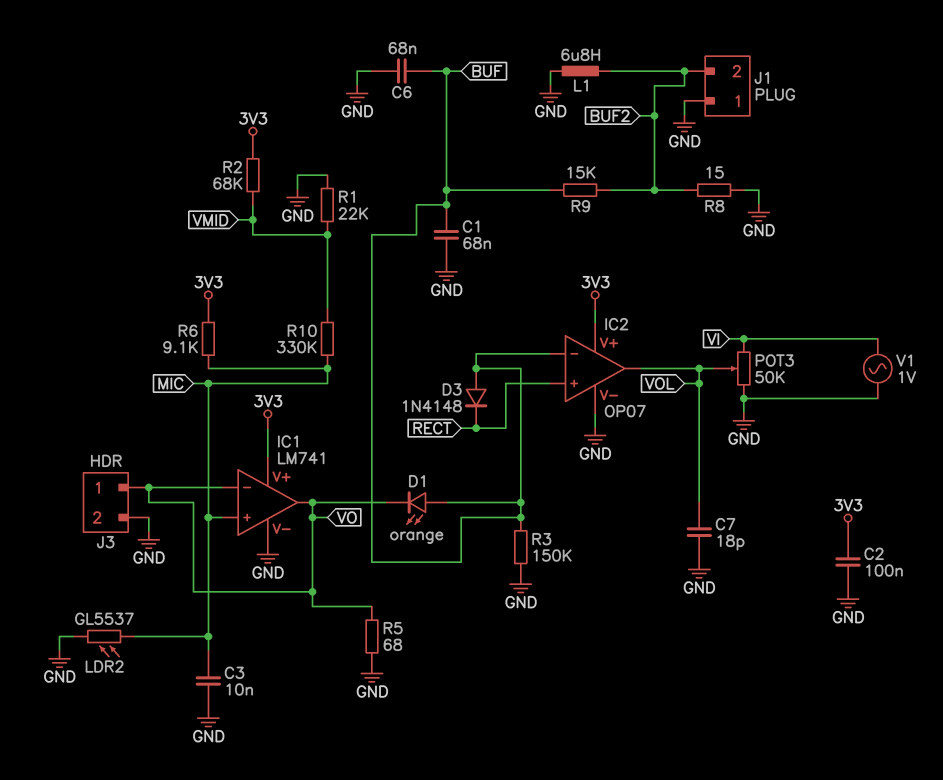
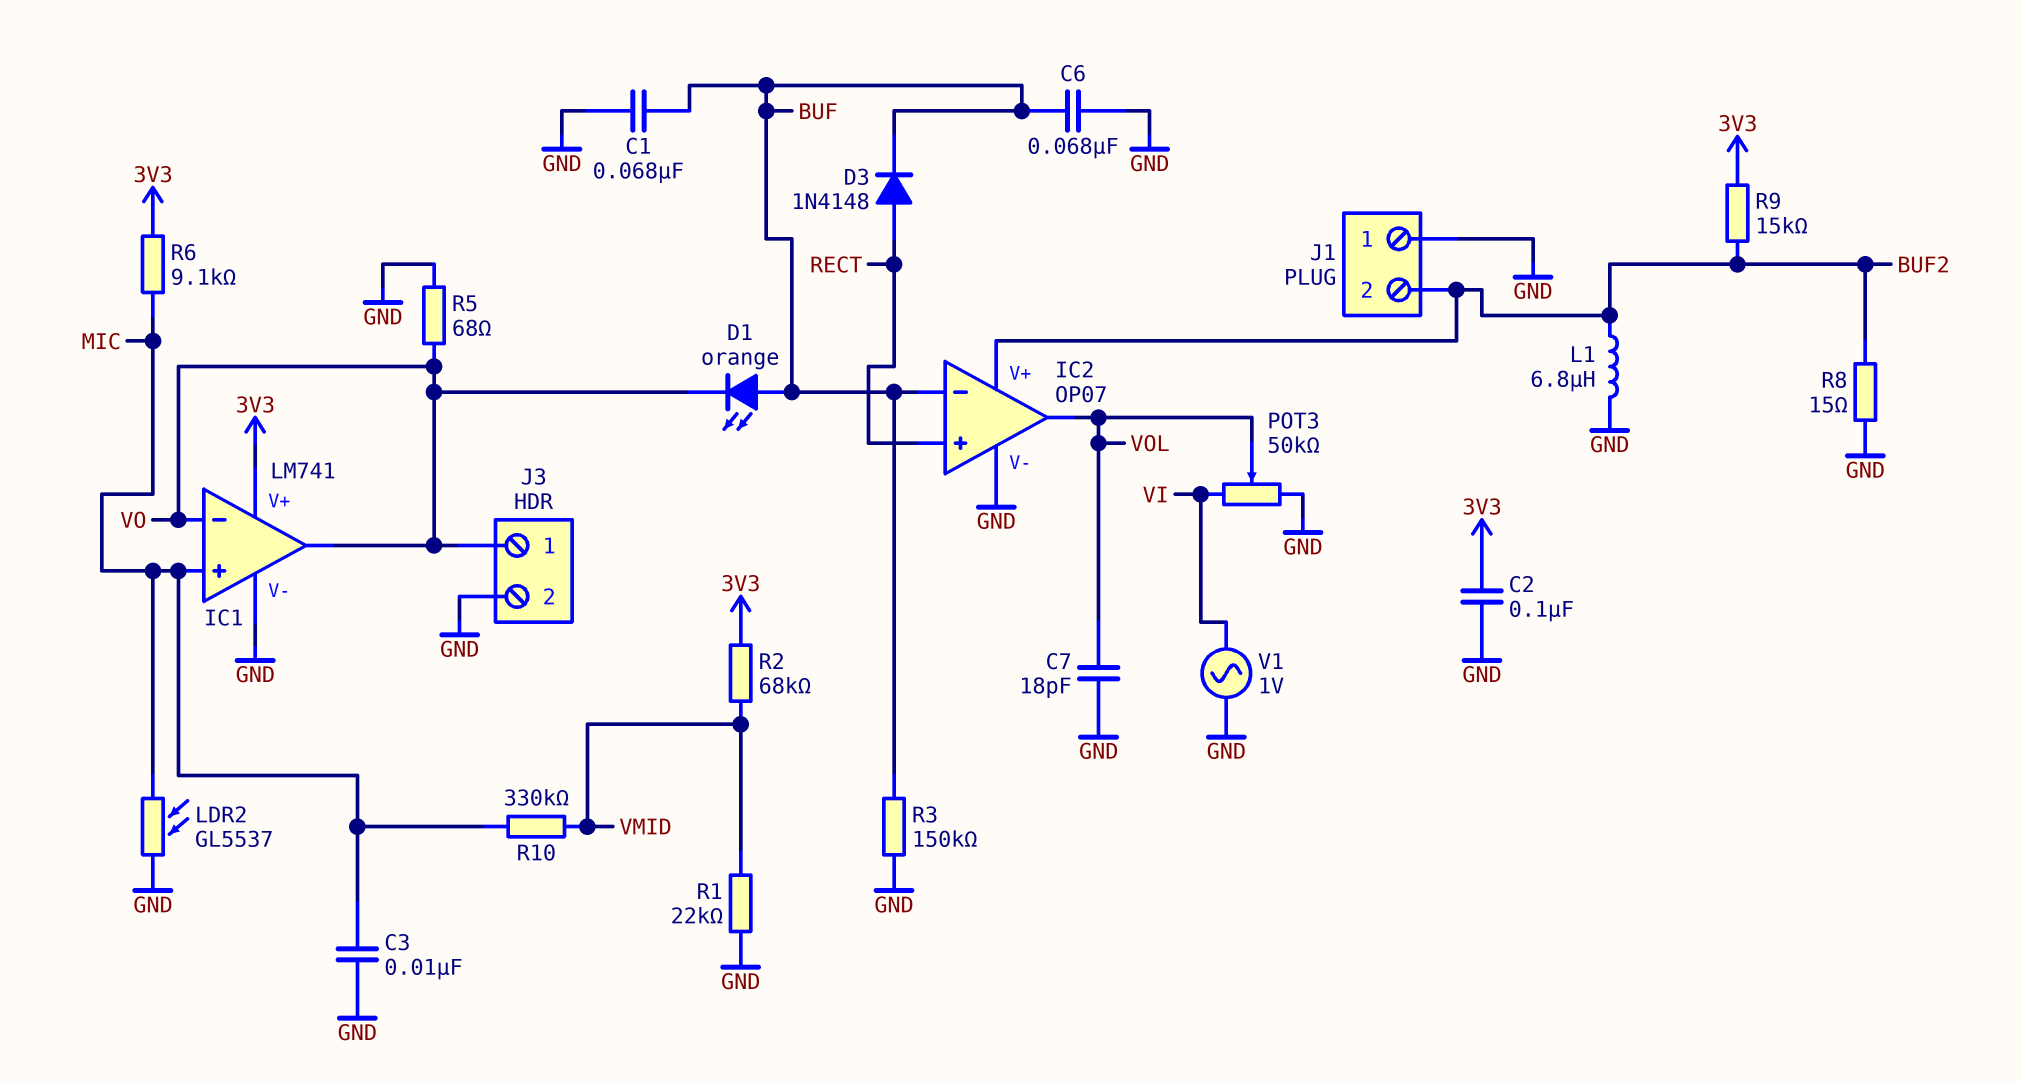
D3: diode 1N4148 (A BUF, K RECT) -> diode 1N4148 (A RECT, K BUF)
IC2 pin V+: 3V3 -> BUF2
R9: 15k (BUF, BUF2) -> 15k (3V3, BUF2)

